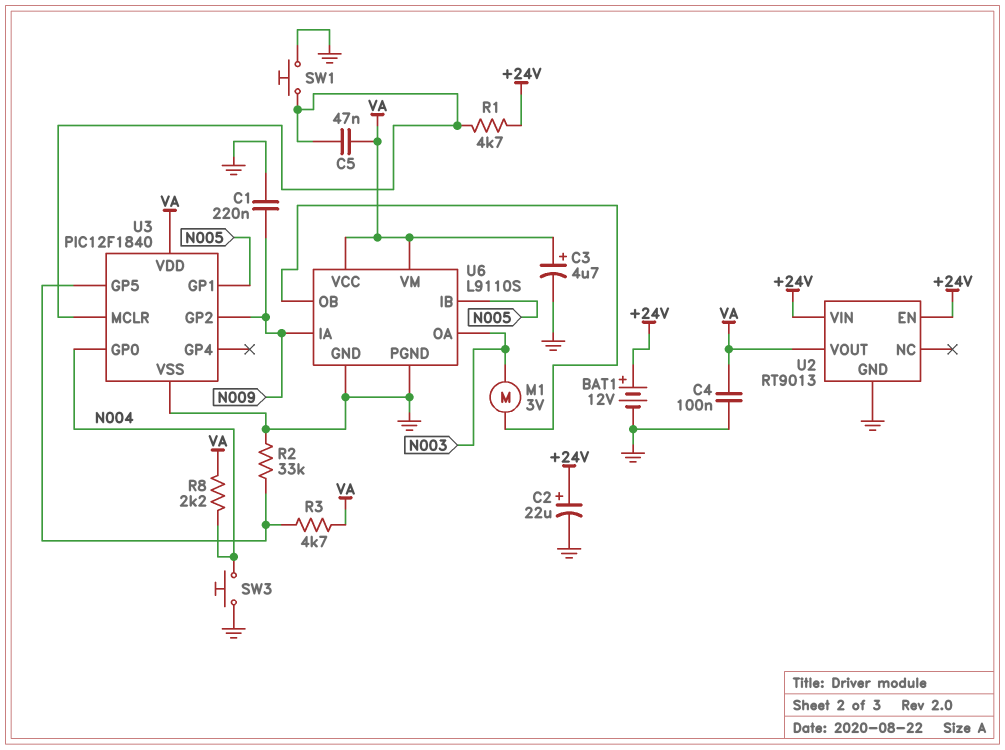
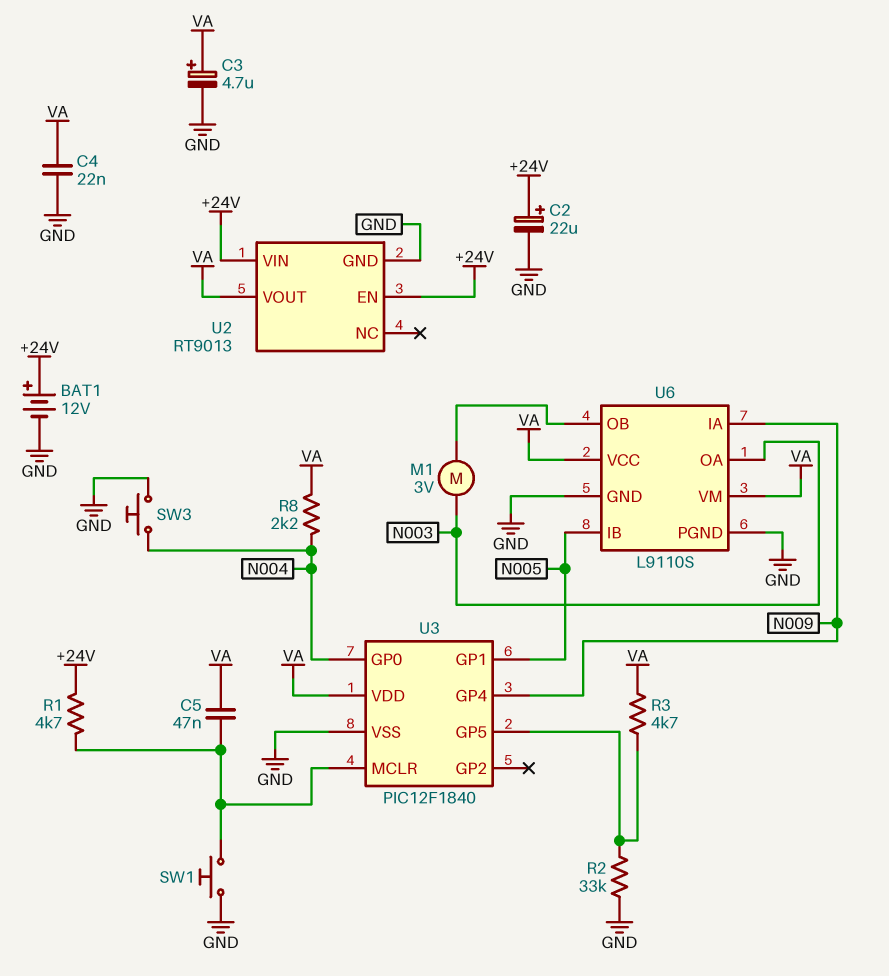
C1: 220nF (GND, N009) -> none
C4: 100nF (GND, VA) -> 22nF (GND, VA)
U3 pin GP2: N009 -> none
U3 pin GP4: none -> N009

